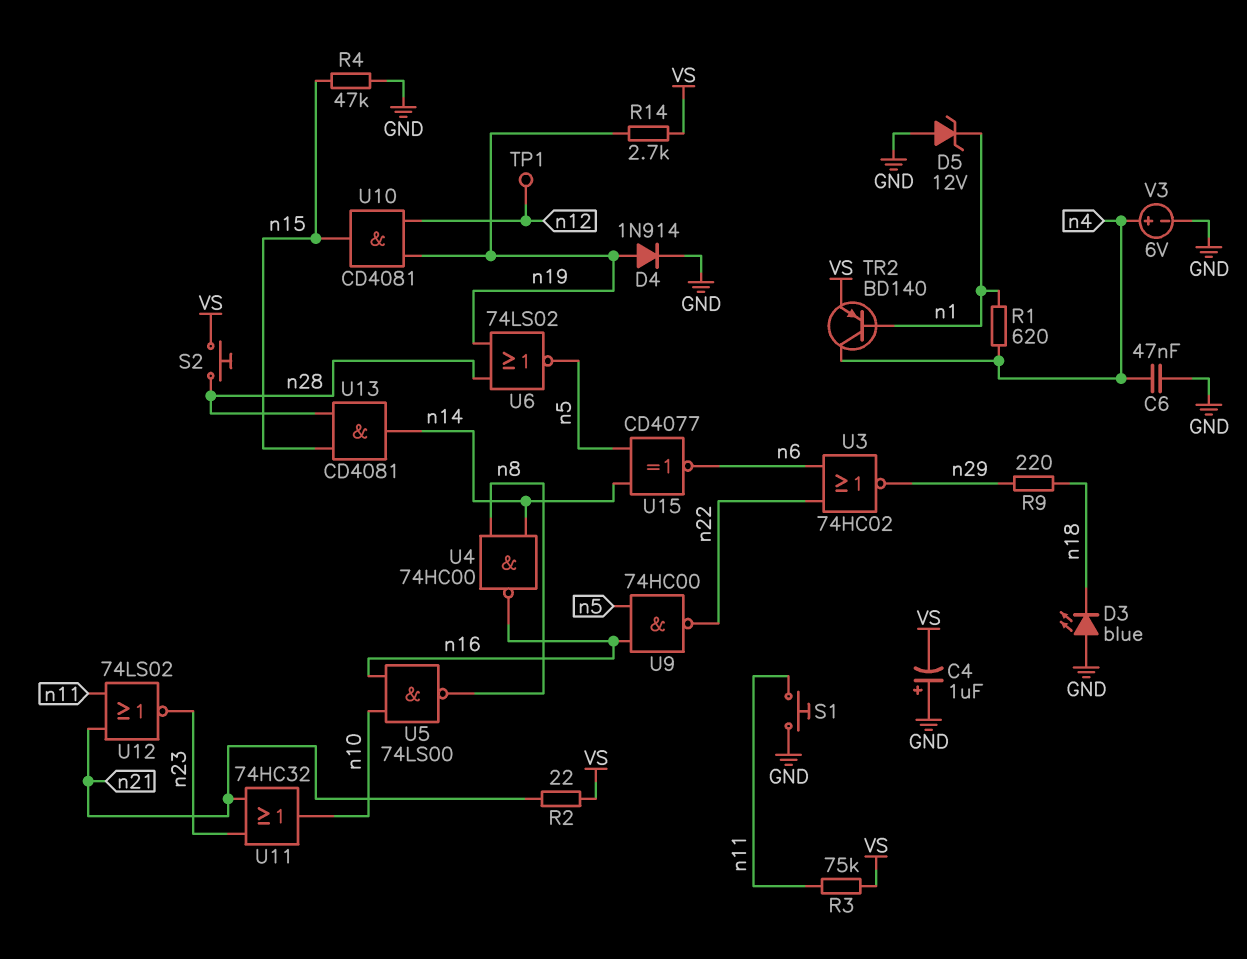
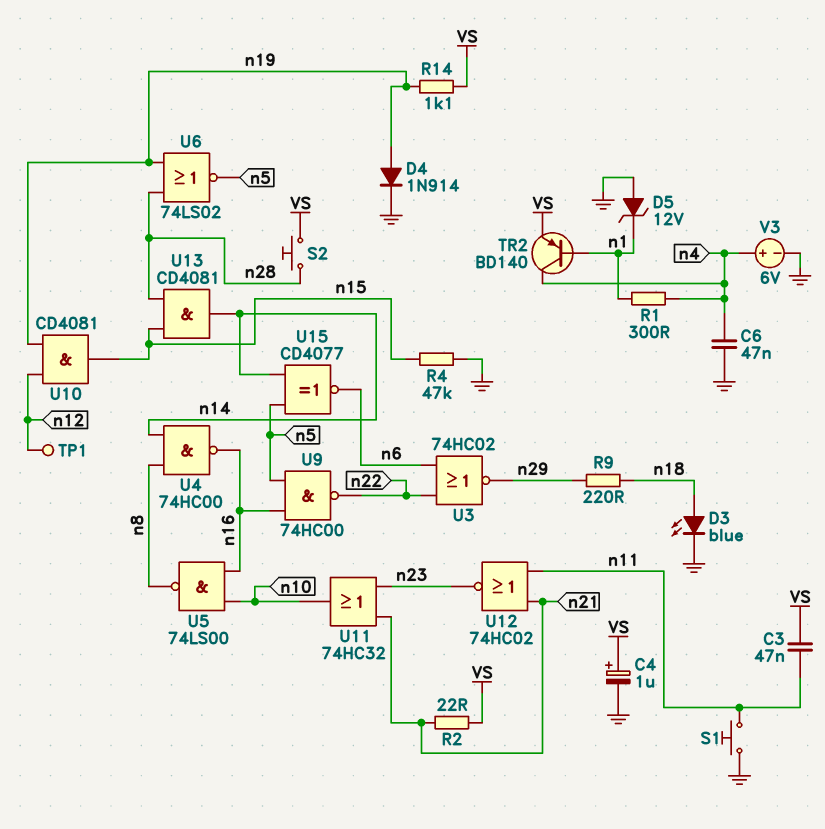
C3: none -> 47nF (VS, n11)
C4: 1uF (plus GND, minus VS) -> 1uF (plus VS, minus GND)
D3: LED blue (A GND, K n18) -> LED blue (A n18, K GND)
R1: 620 (n1, n4) -> 300 (n1, n4)
R3: 75k (VS, n11) -> none
R14: 2.7k (VS, n19) -> 1.1k (VS, n19)
U12: NOR 74LS02 (in n11, in n21, out n23) -> NOR 74HC02 (in n11, in n21, out n23)

